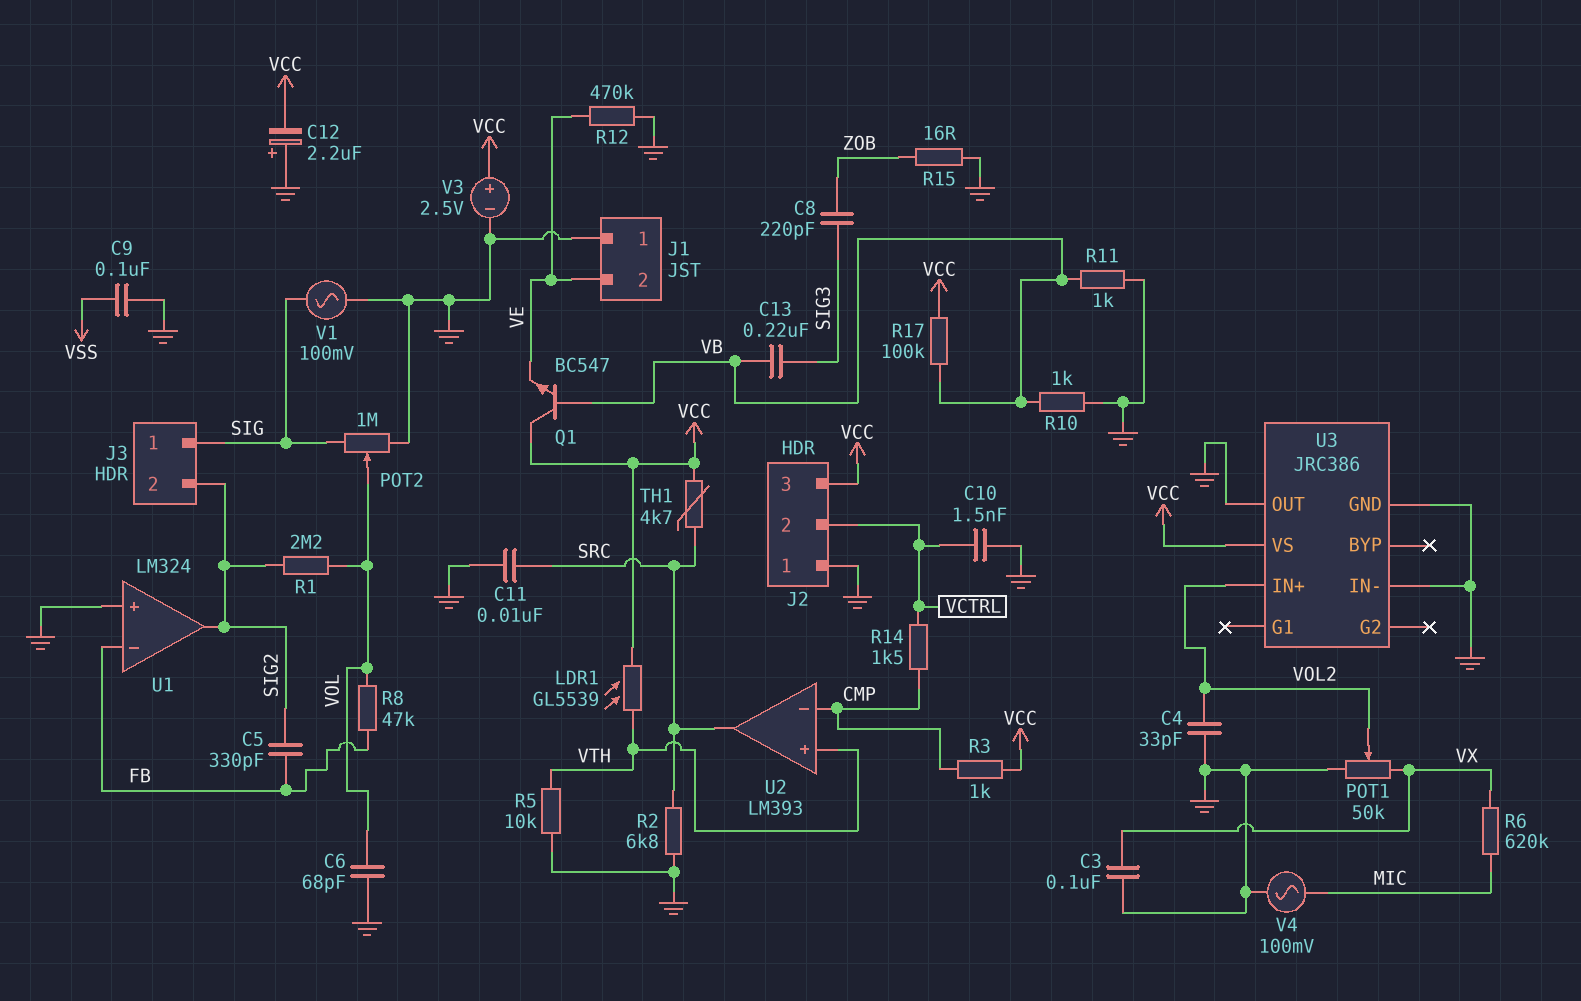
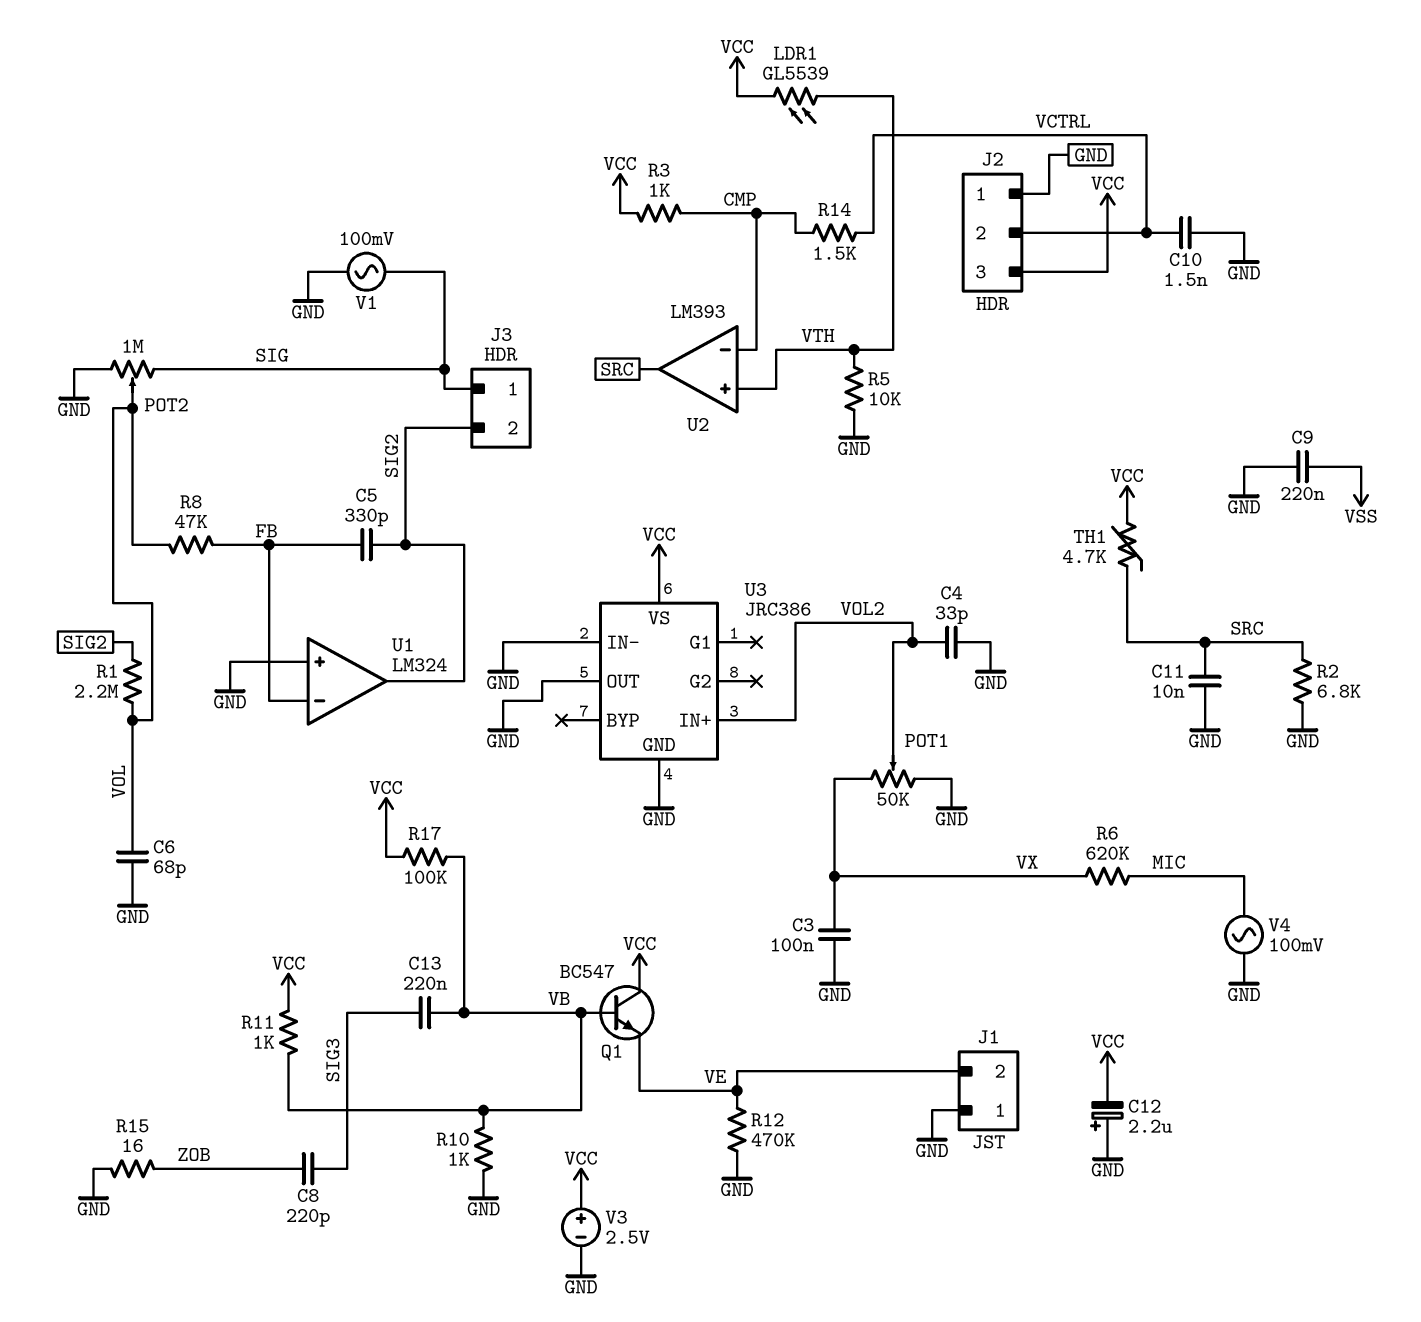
C9: 100nF (GND, VSS) -> 220nF (GND, VSS)
R11: 1k (GND, VB) -> 1k (VB, VCC)

